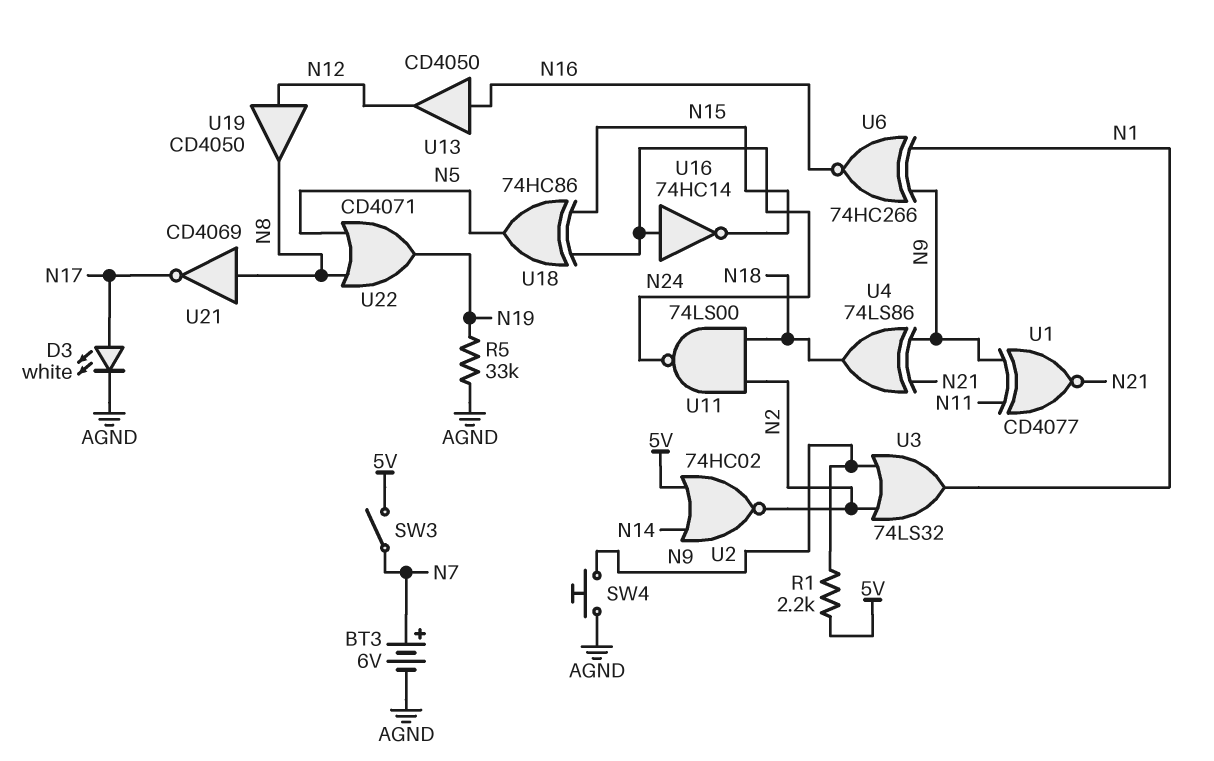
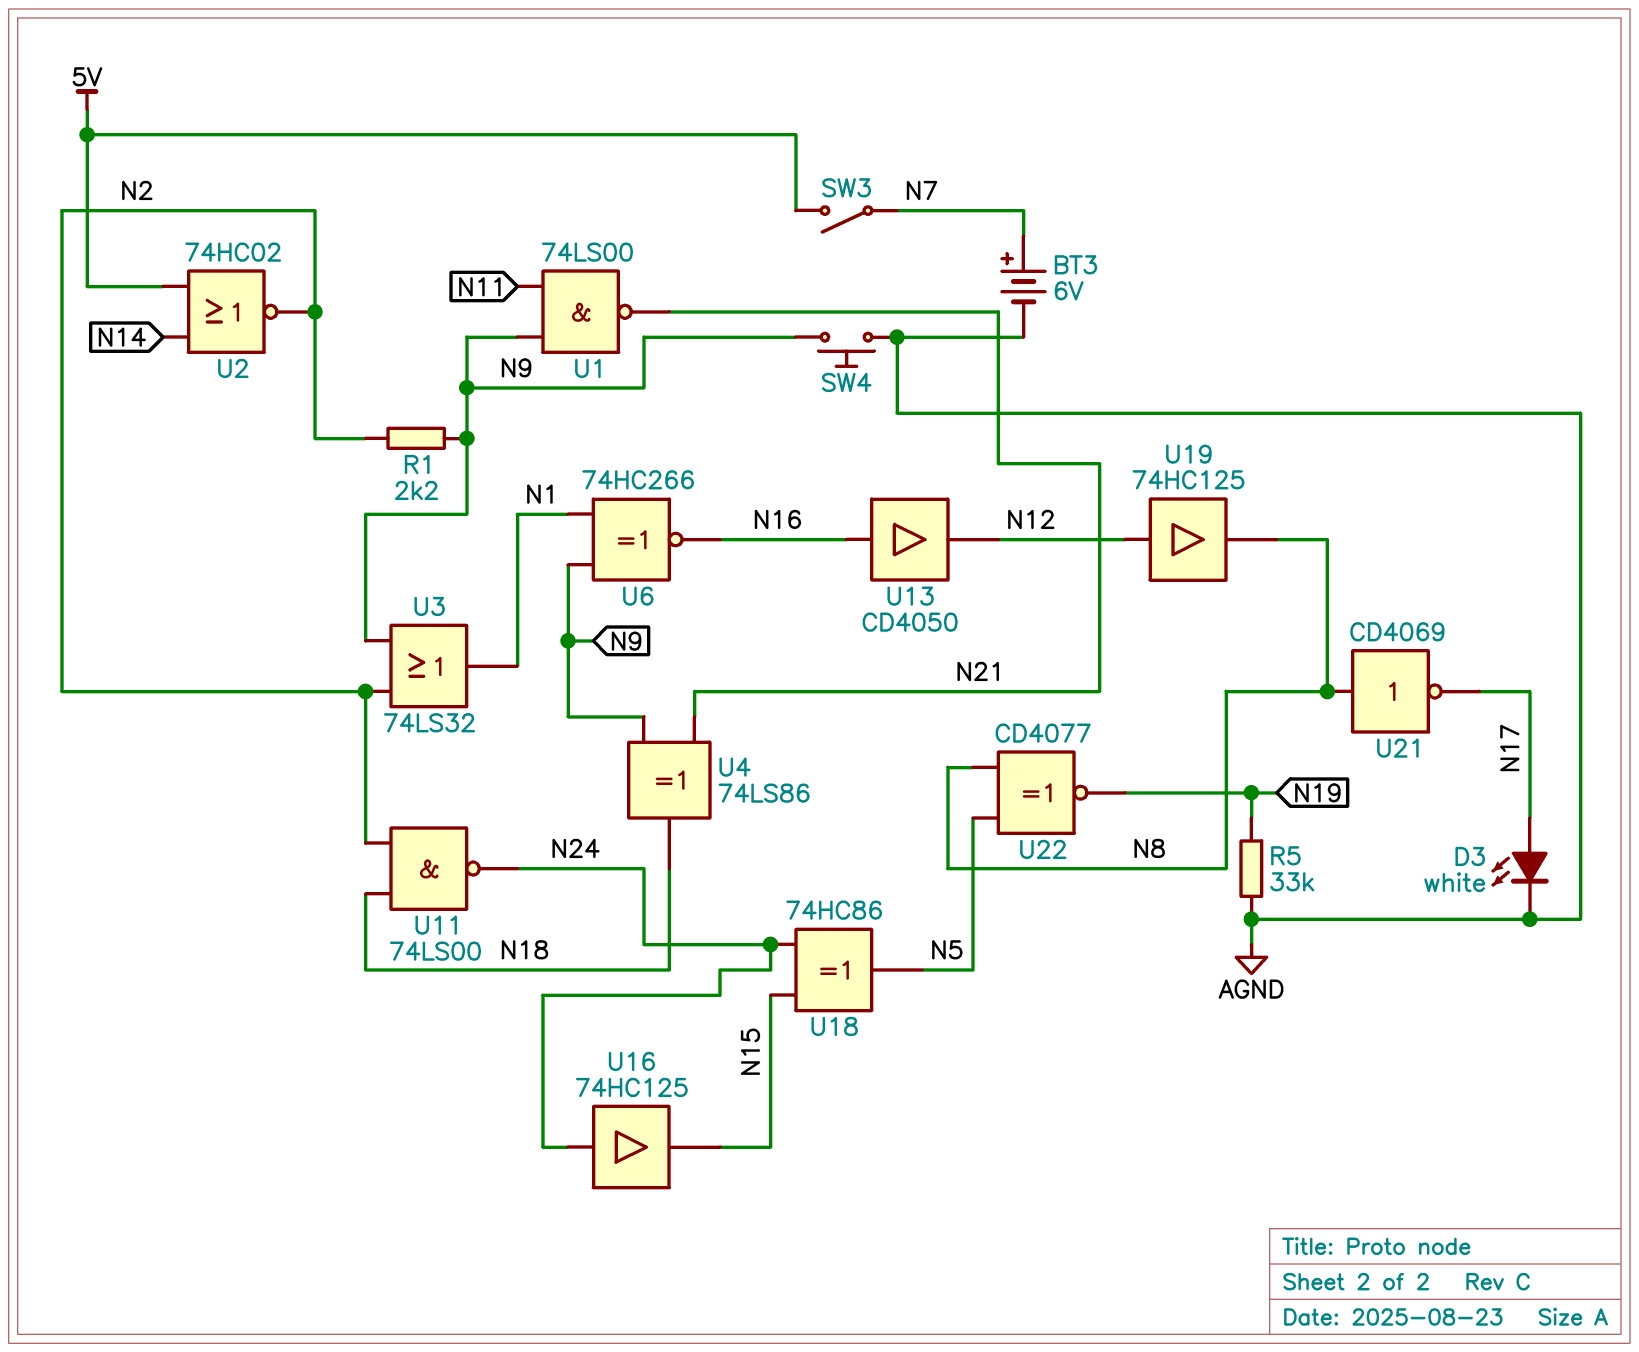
R1: 2.2k (5V, N9) -> 2.2k (N2, N9)
U1: XNOR CD4077 (in N9, in N11, out N21) -> NAND 74LS00 (in N9, in N11, out N21)
U16: NOT 74HC14 (in N24, out N15) -> buffer 74HC125 (in N24, out N15)
U19: buffer CD4050 (in N12, out N8) -> buffer 74HC125 (in N12, out N8)
U22: OR CD4071 (in N5, in N8, out N19) -> XNOR CD4077 (in N5, in N8, out N19)

